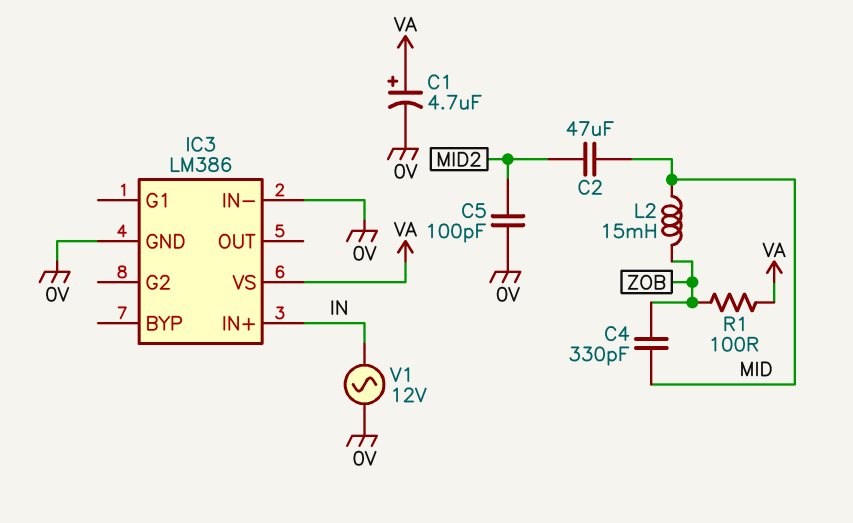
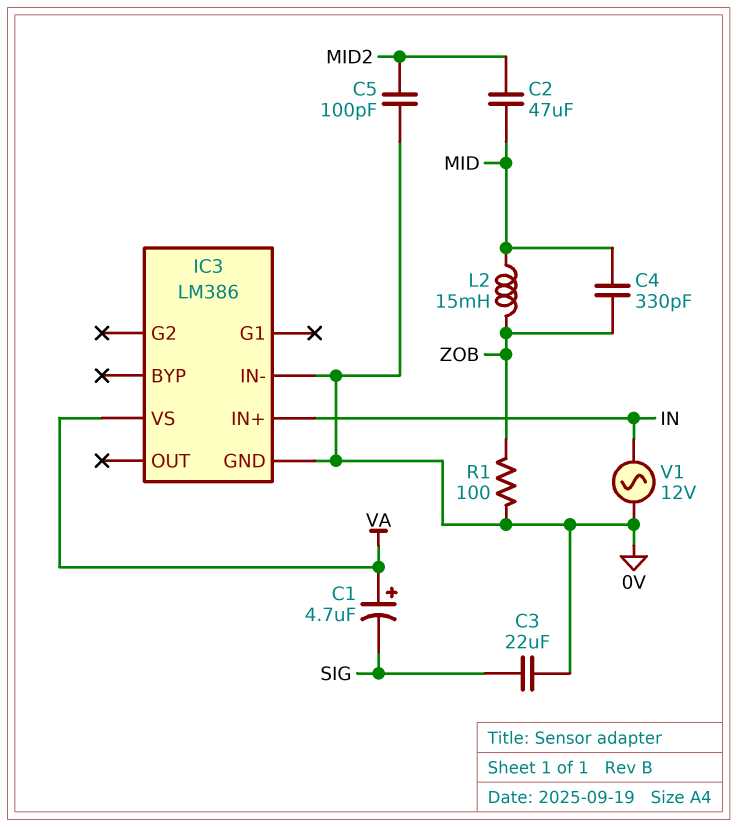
C1: 4.7uF (plus VA, minus 0V) -> 4.7uF (plus VA, minus SIG)
C3: none -> 22uF (0V, SIG)
R1: 100 (VA, ZOB) -> 100 (0V, ZOB)

